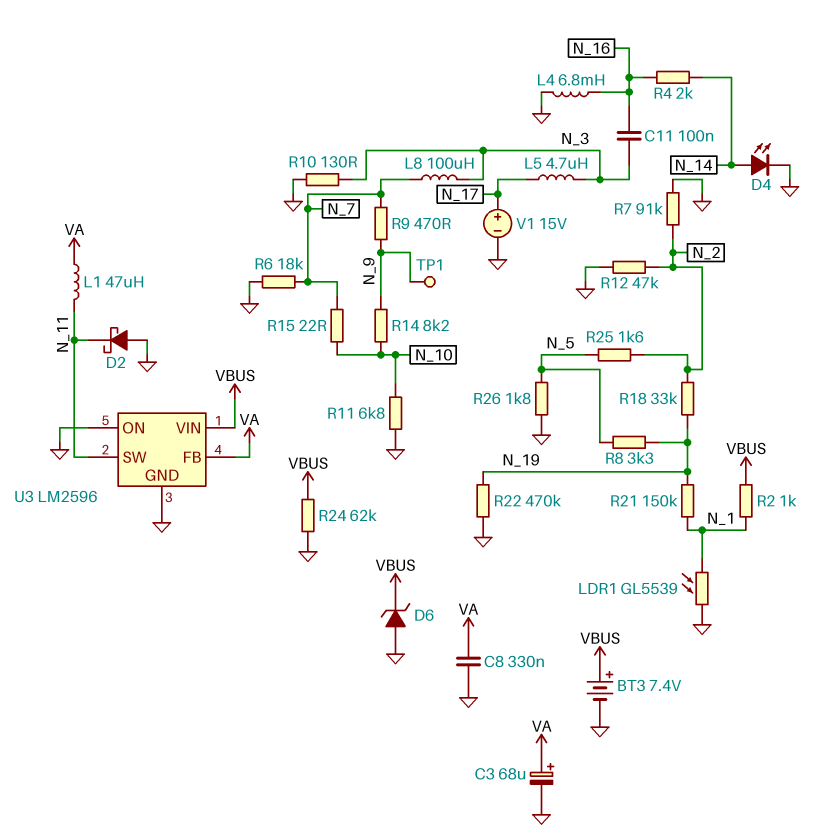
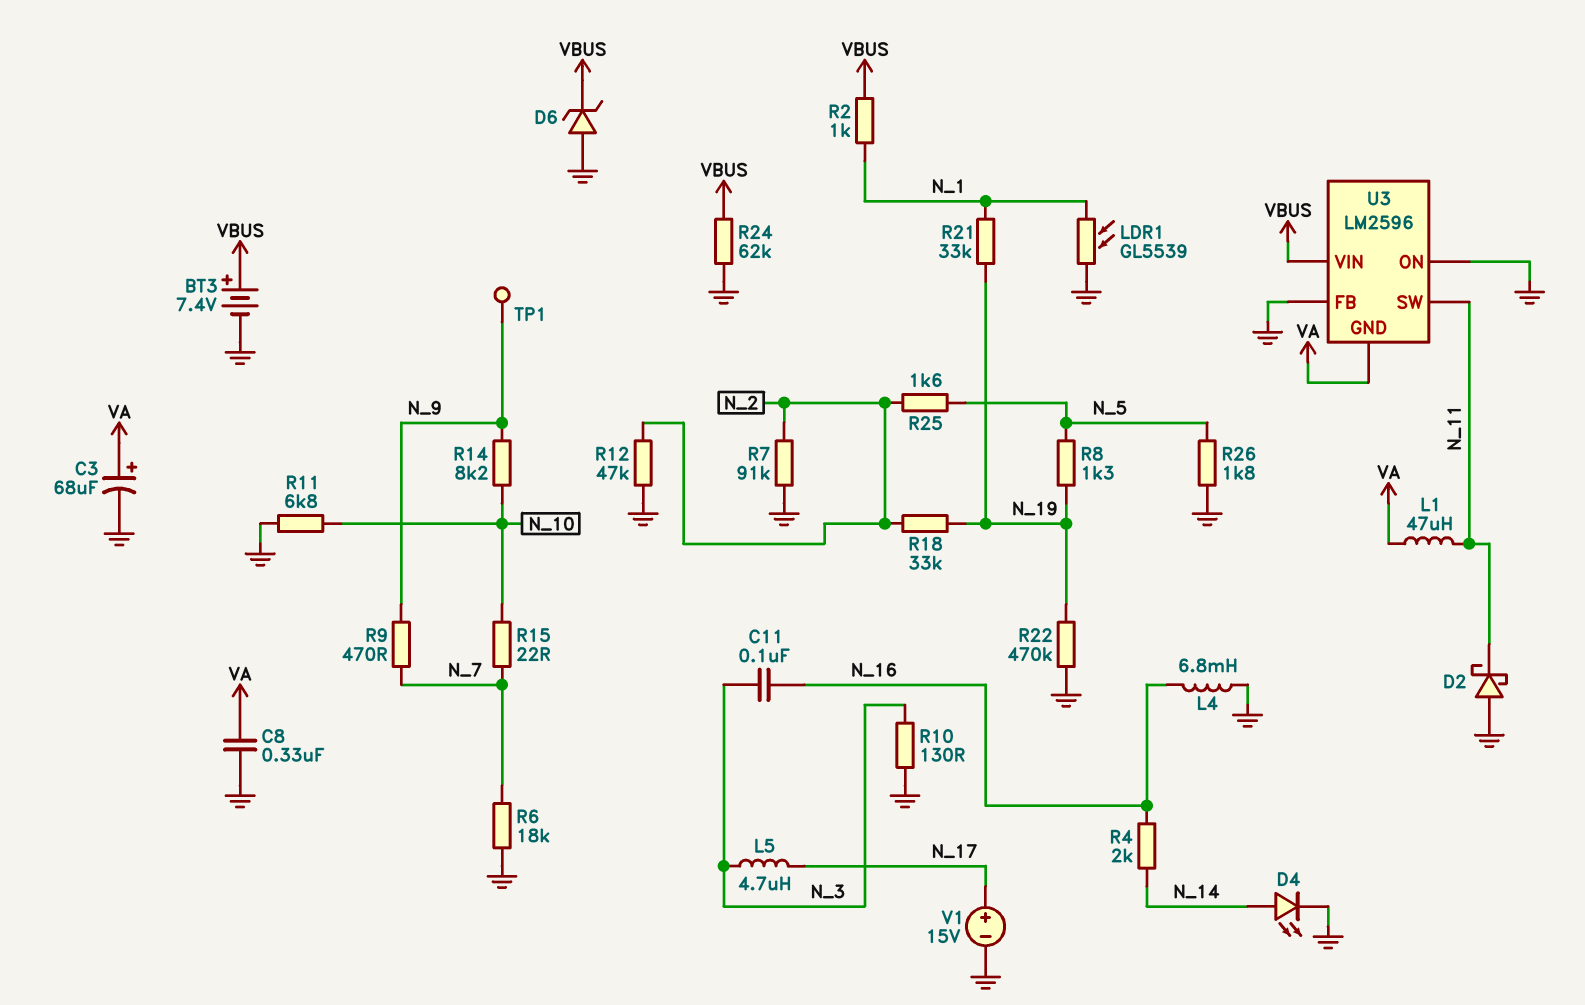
L8: 100uH (N_3, N_7) -> none
R8: 3.3k (N_5, N_19) -> 1.3k (N_5, N_19)
R21: 150k (N_1, N_19) -> 33k (N_1, N_19)
U3 pin FB: VA -> GND
U3 pin GND: GND -> VA

